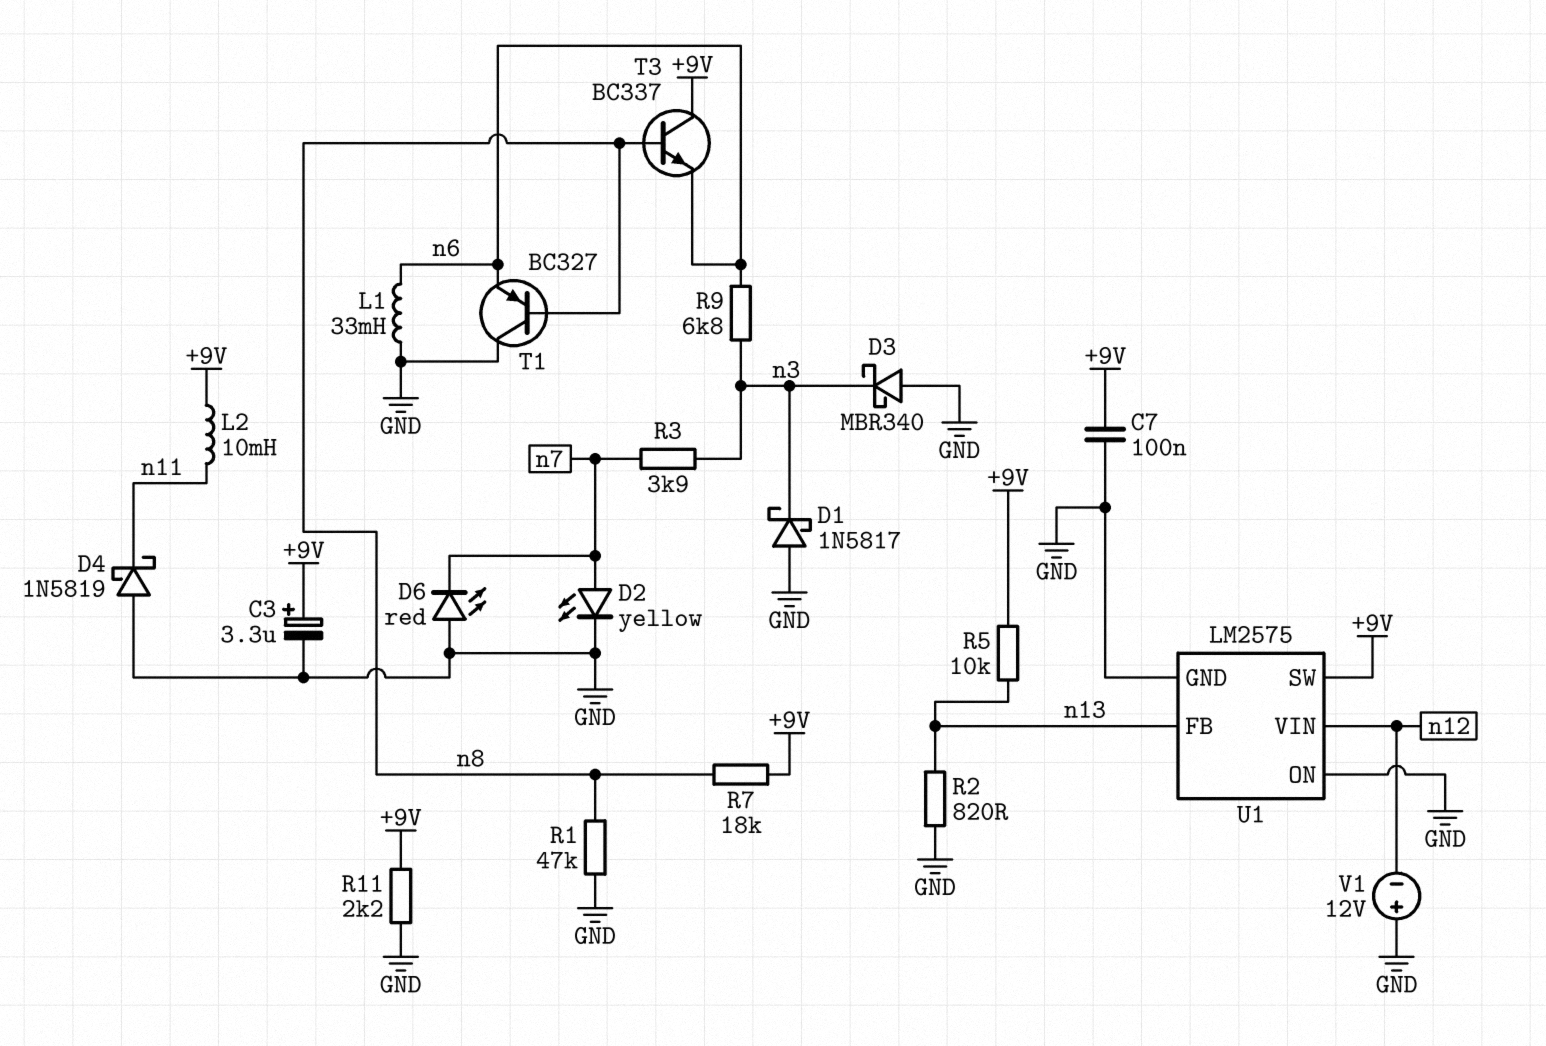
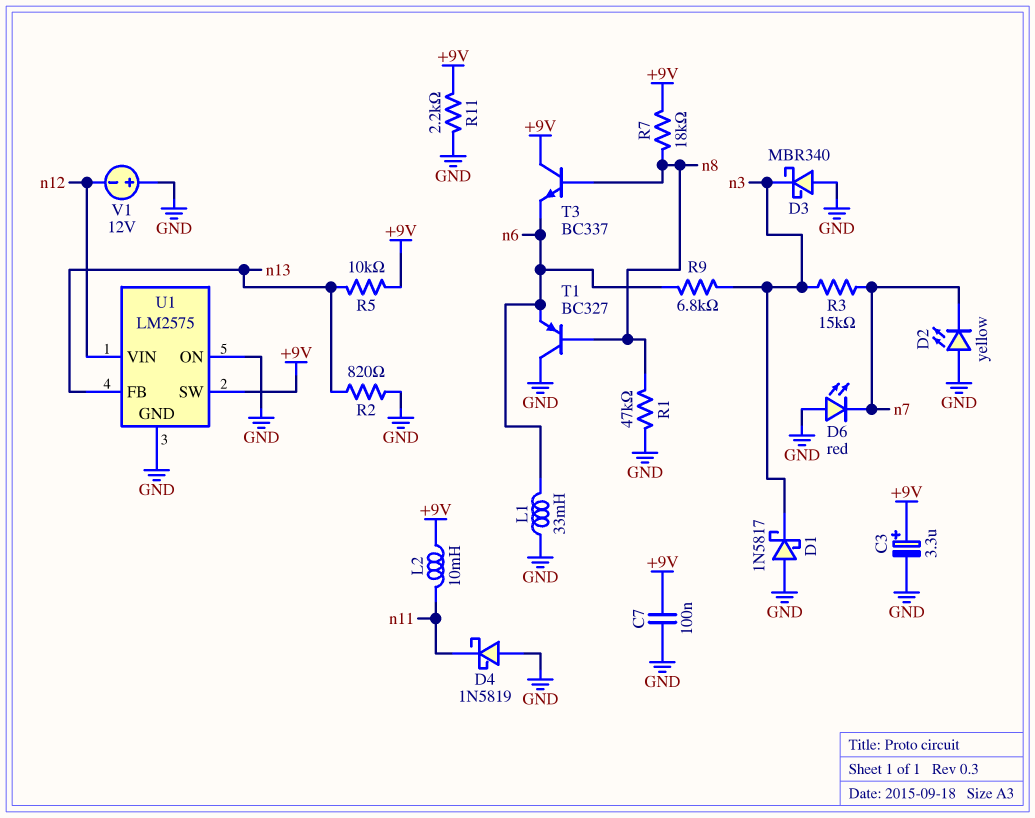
D2: LED yellow (A n7, K GND) -> LED yellow (A GND, K n7)
R3: 3.9k (n3, n7) -> 15k (n3, n7)

